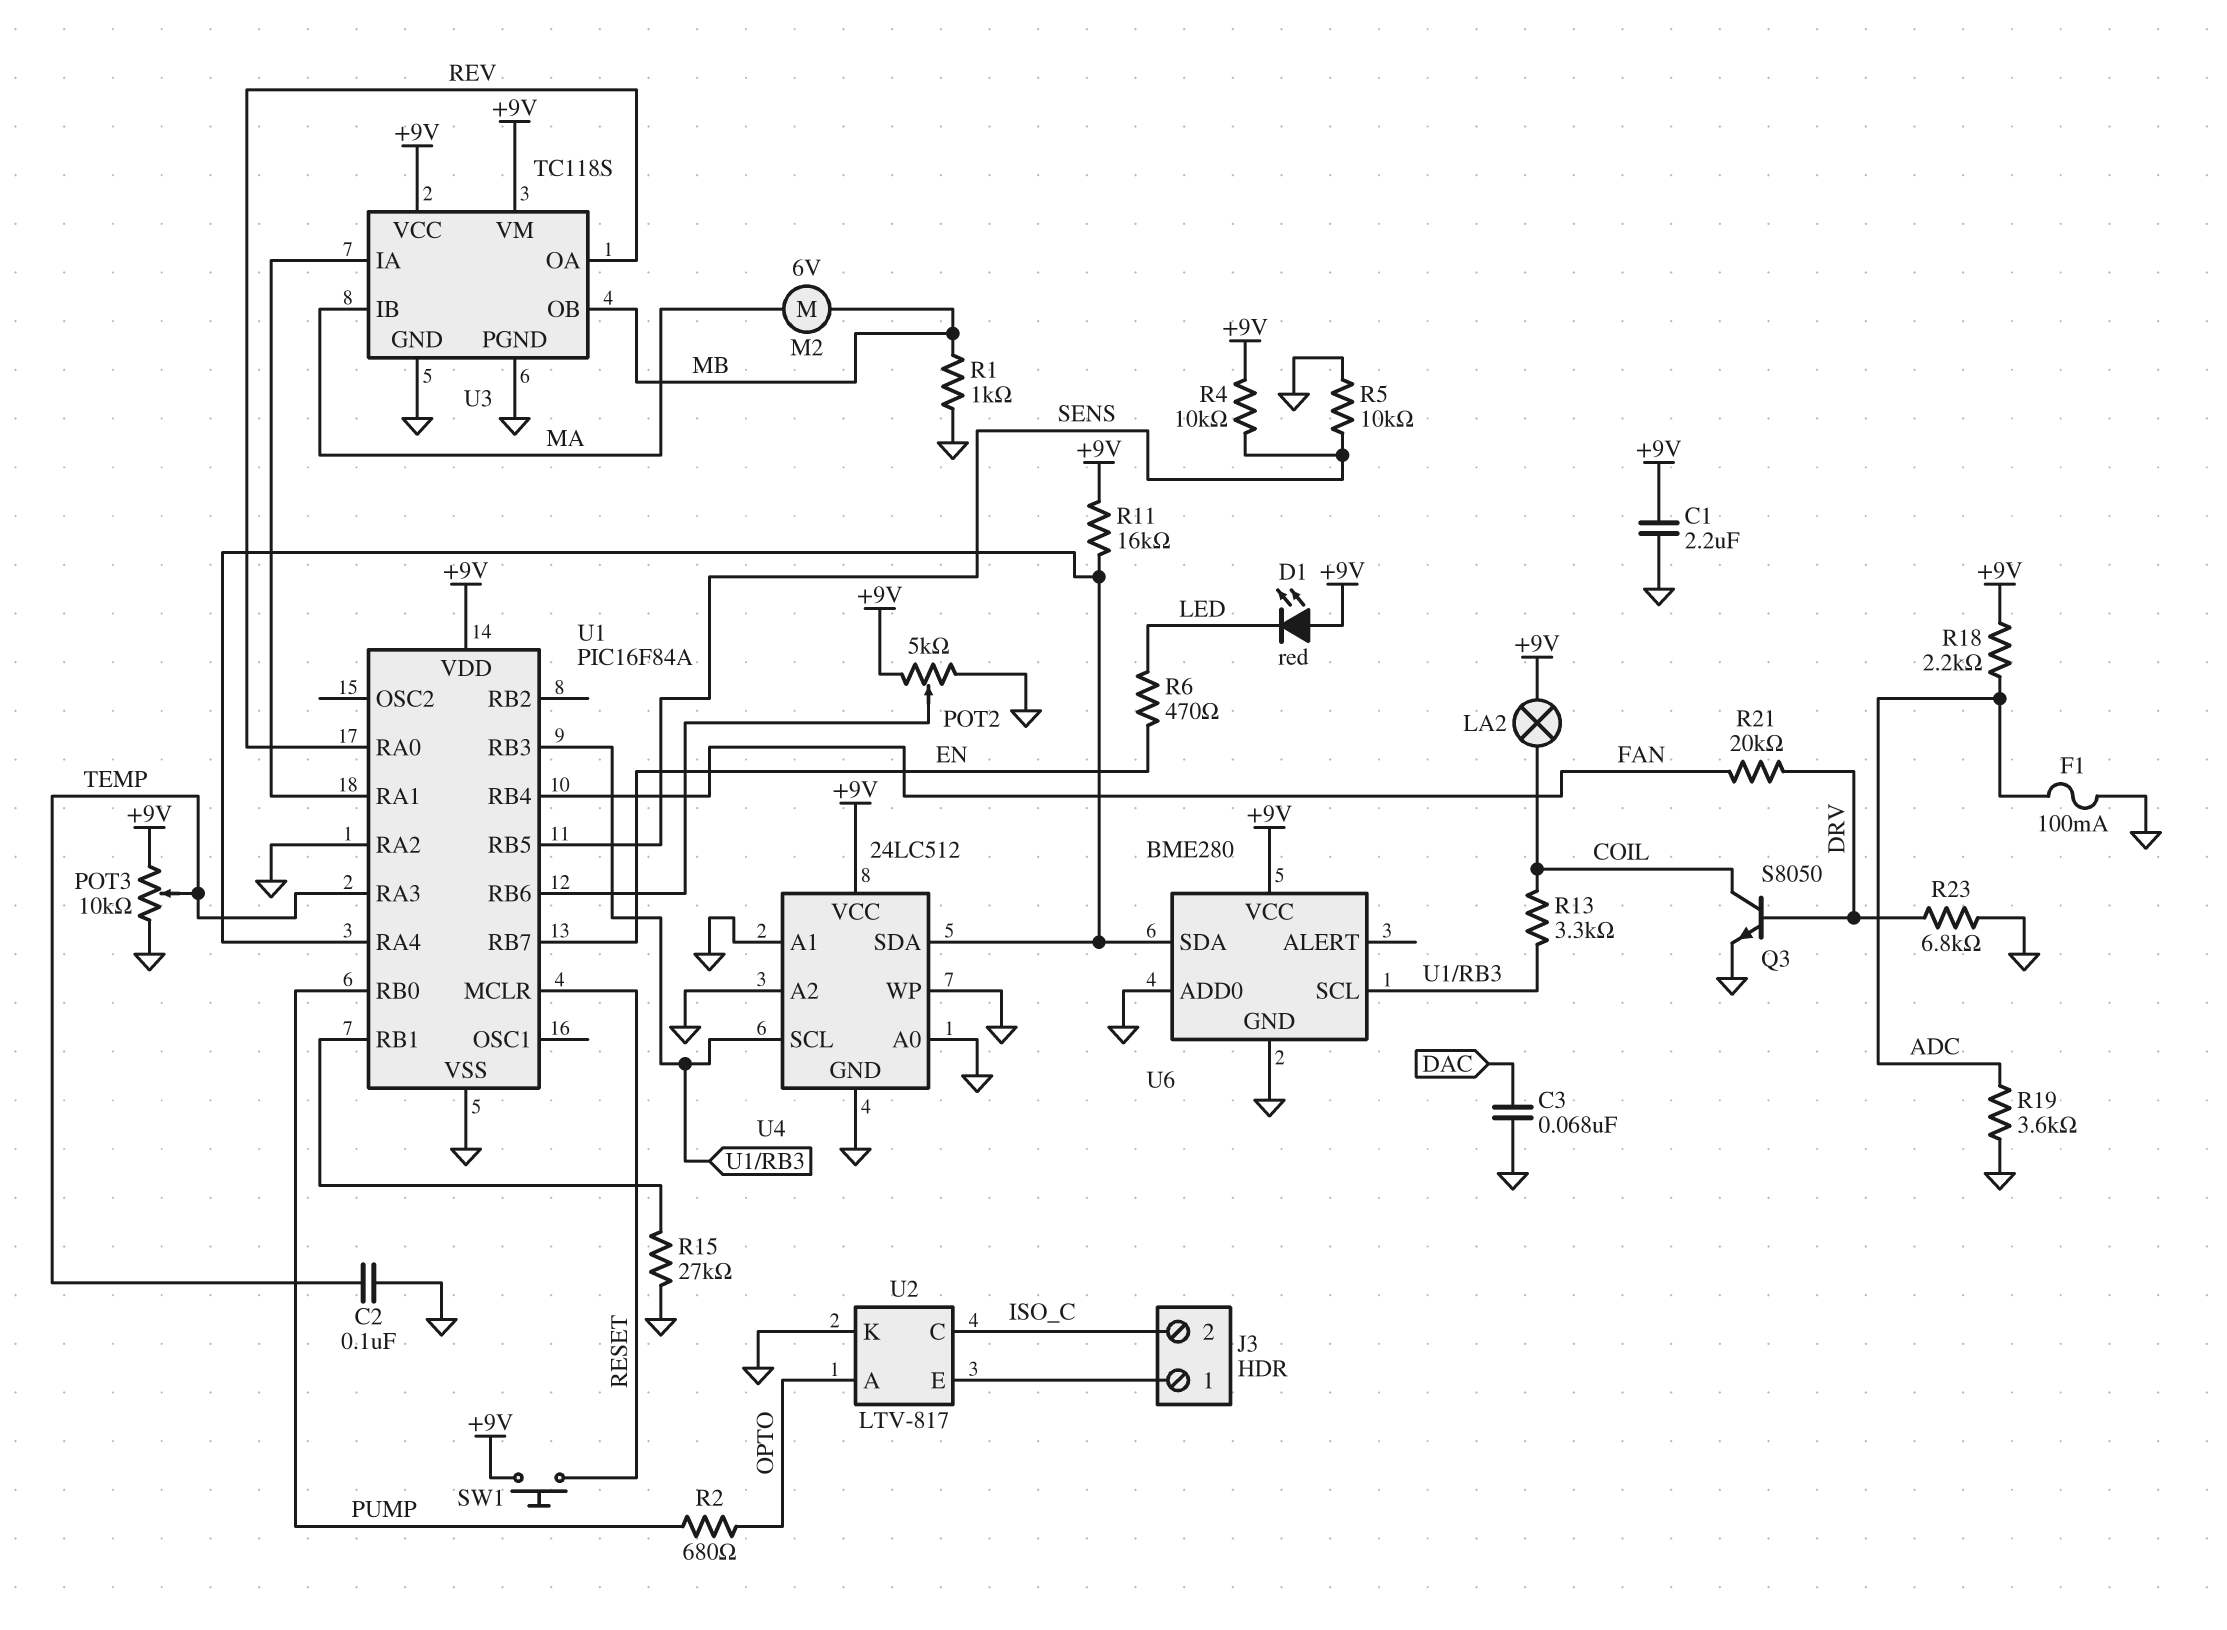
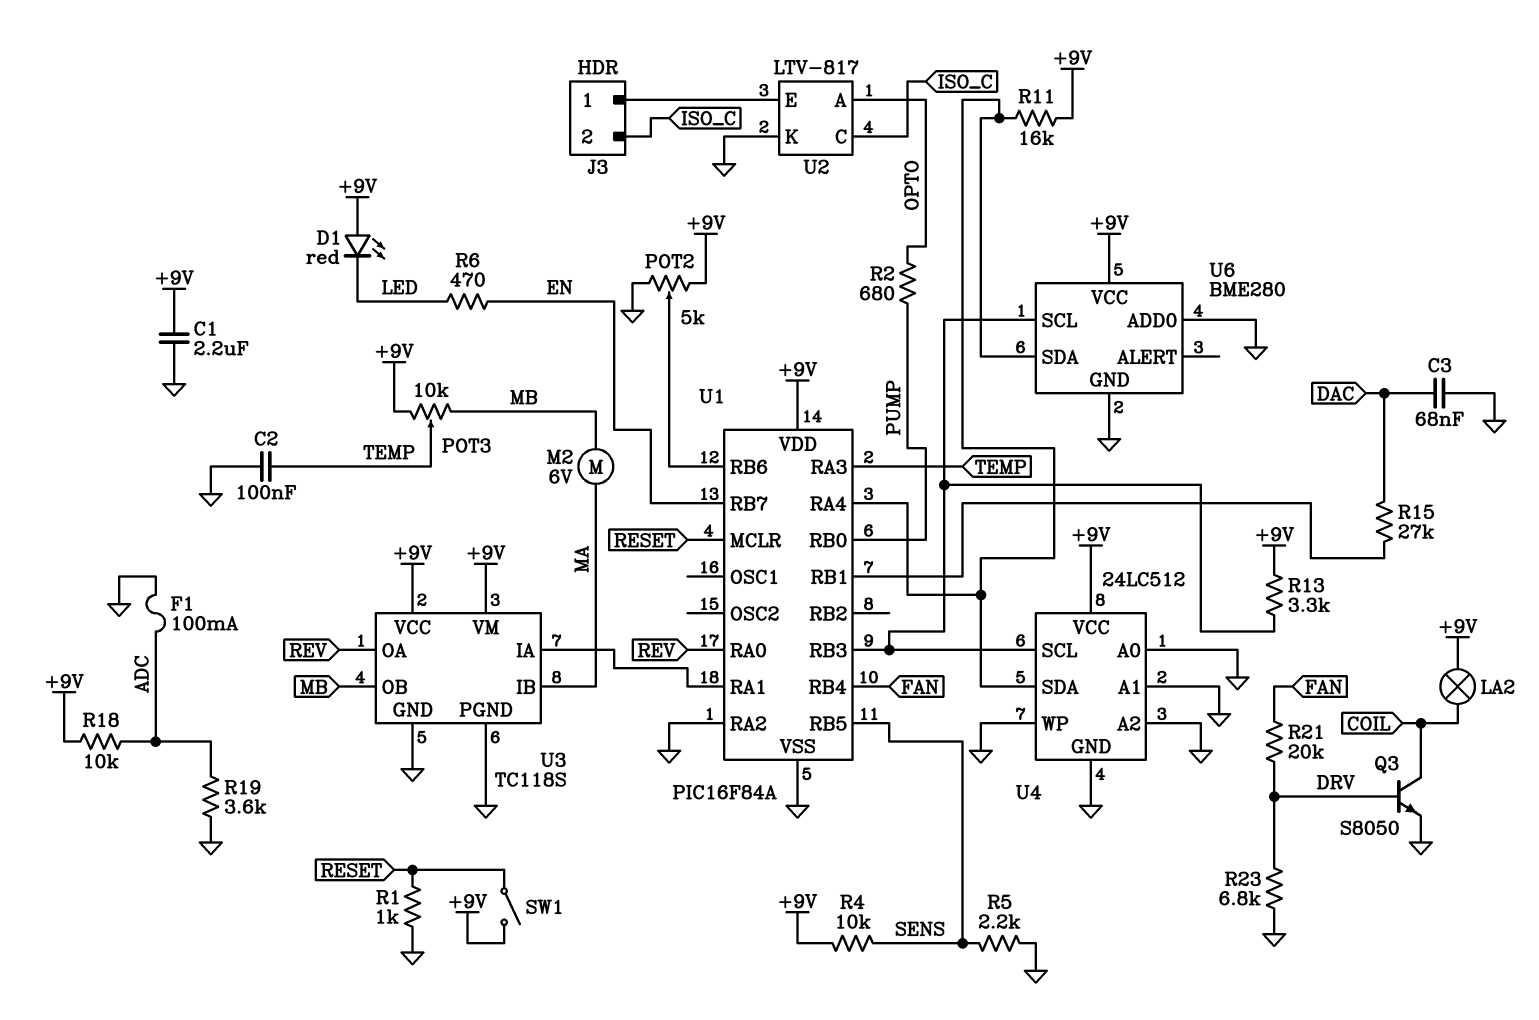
POT3: 10k (+9V, GND, wiper TEMP) -> 10k (+9V, MB, wiper TEMP)
R1: 1k (GND, MB) -> 1k (GND, RESET)
R5: 10k (GND, SENS) -> 2.2k (GND, SENS)
R13: 3.3k (COIL, U1/RB3) -> 3.3k (+9V, U1/RB3)
R15: 27k (GND, U1/RB1) -> 27k (DAC, U1/RB1)
R18: 2.2k (+9V, ADC) -> 10k (+9V, ADC)
SW1: button (+9V, RESET) -> switch (+9V, RESET)

